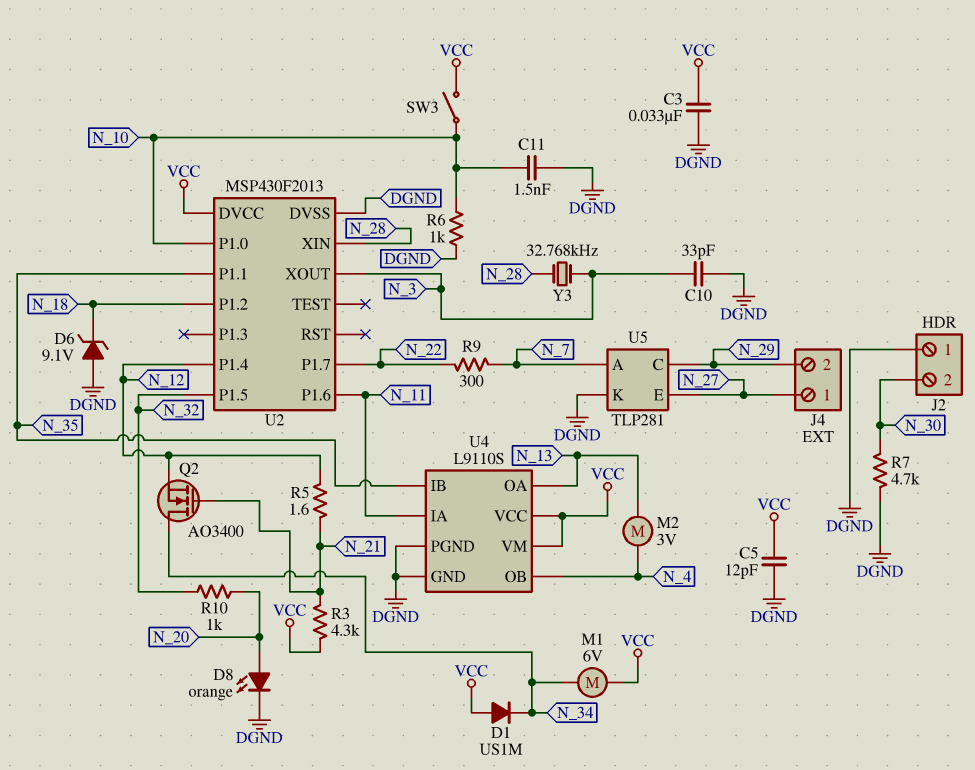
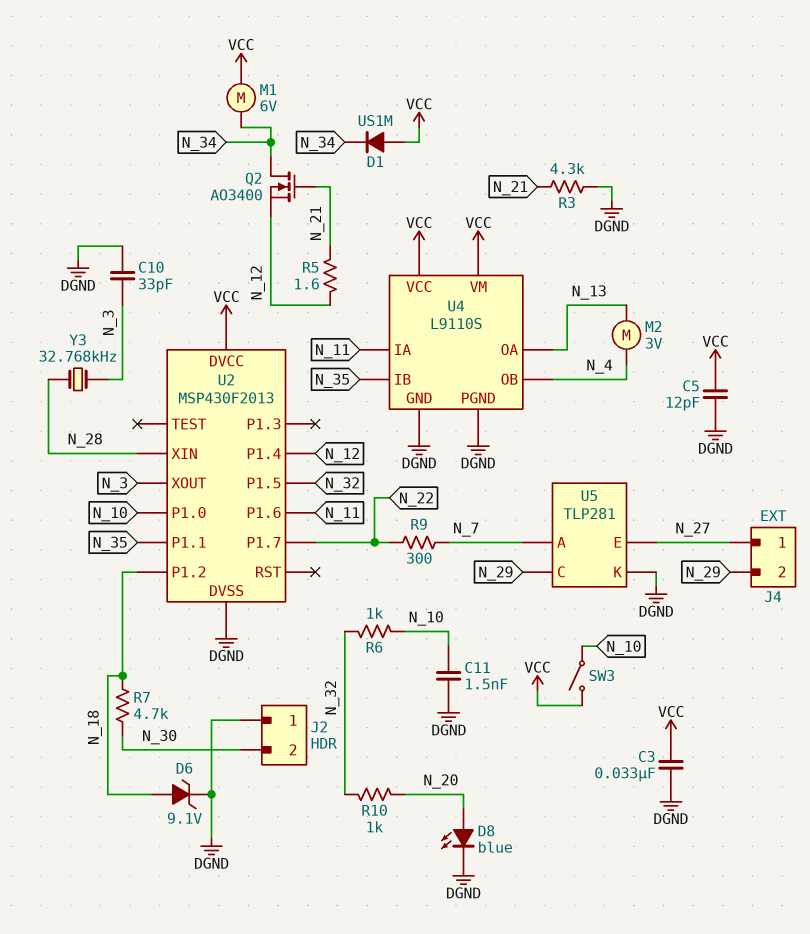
D6: zener 9.1V (A DGND, K N_18) -> zener 9.1V (A N_18, K DGND)
D8: LED orange (A N_20, K DGND) -> LED blue (A N_20, K DGND)
R3: 4.3k (N_21, VCC) -> 4.3k (DGND, N_21)
R6: 1k (DGND, N_10) -> 1k (N_10, N_32)
R7: 4.7k (DGND, N_30) -> 4.7k (N_18, N_30)

